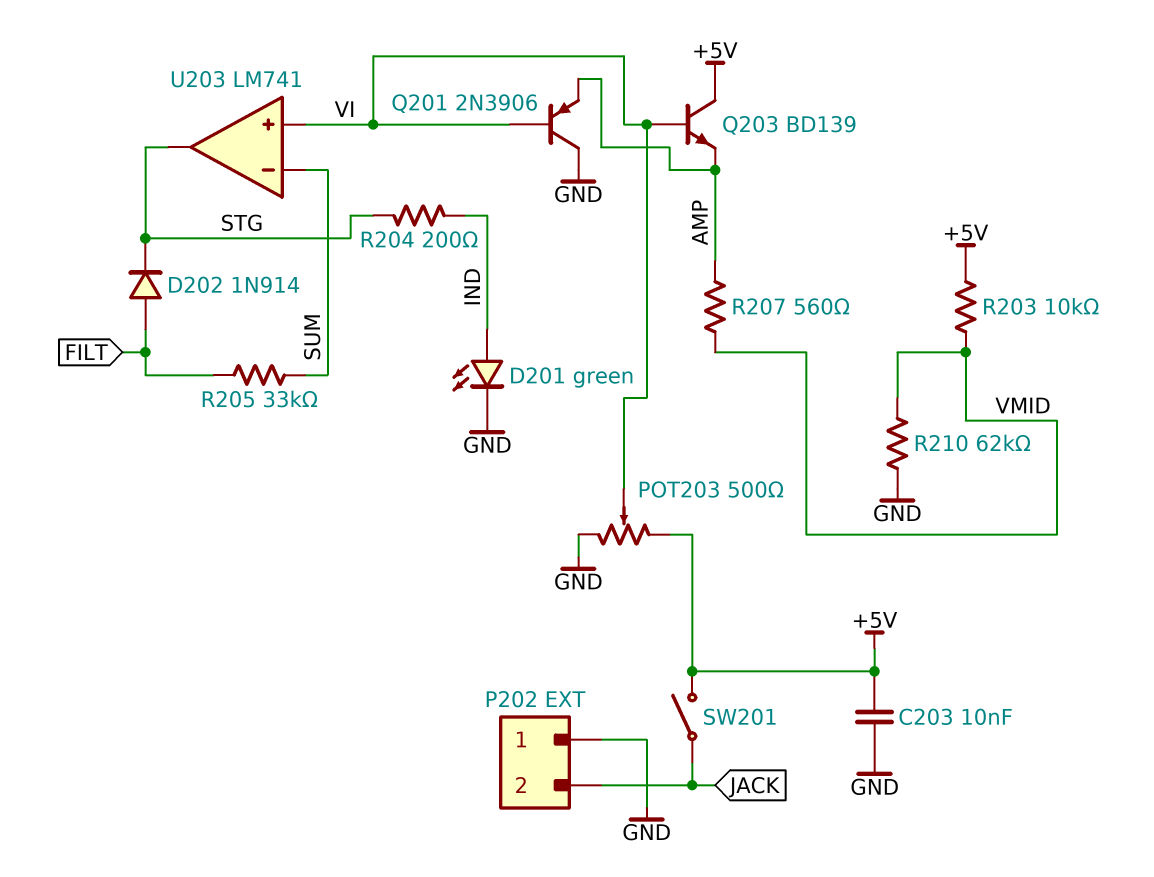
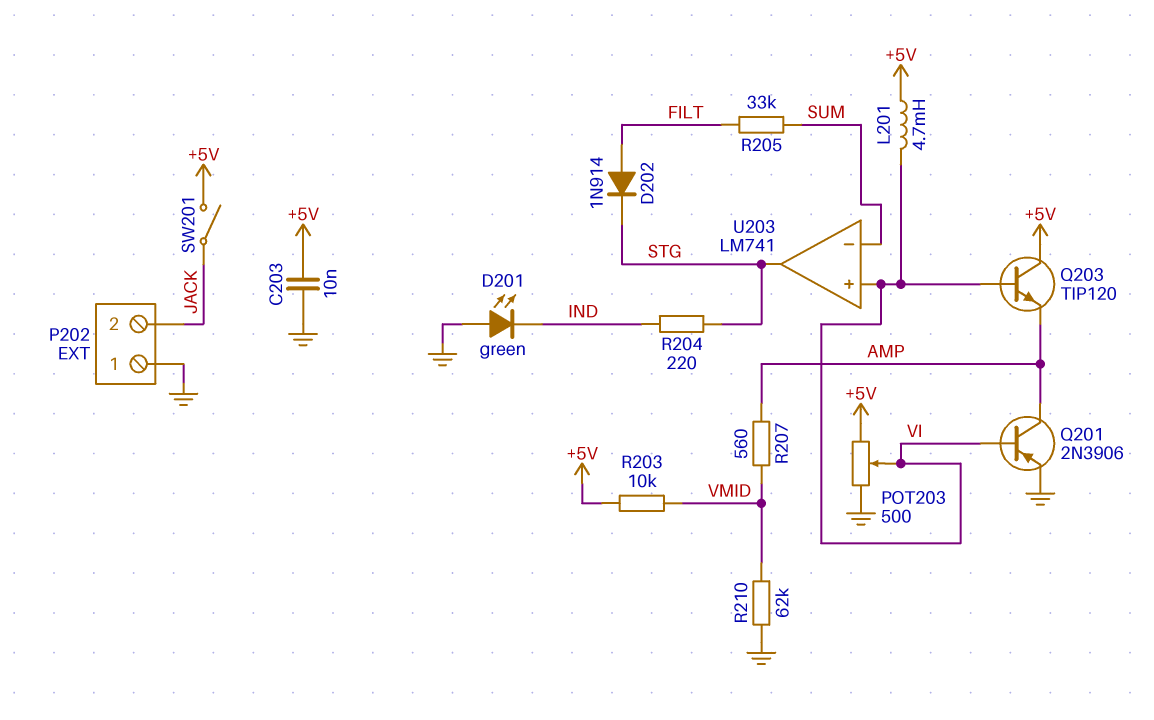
D201: LED green (A IND, K GND) -> LED green (A GND, K IND)
L201: none -> 4.7mH (+5V, VI)
Q201: PNP 2N3906 (B VI, C GND, E AMP) -> PNP 2N3906 (B VI, C AMP, E GND)
Q203: NPN BD139 (B VI, C +5V, E AMP) -> NPN TIP120 (B VI, C +5V, E AMP)
R204: 200 (IND, STG) -> 220 (IND, STG)

